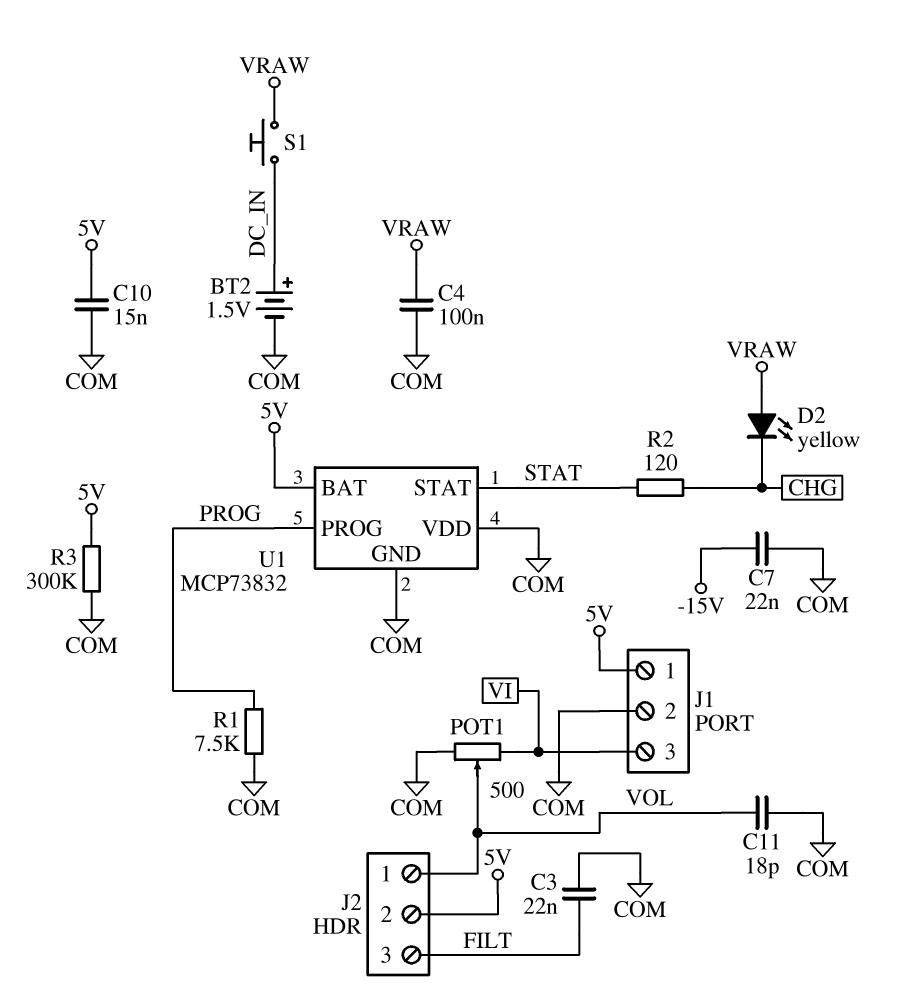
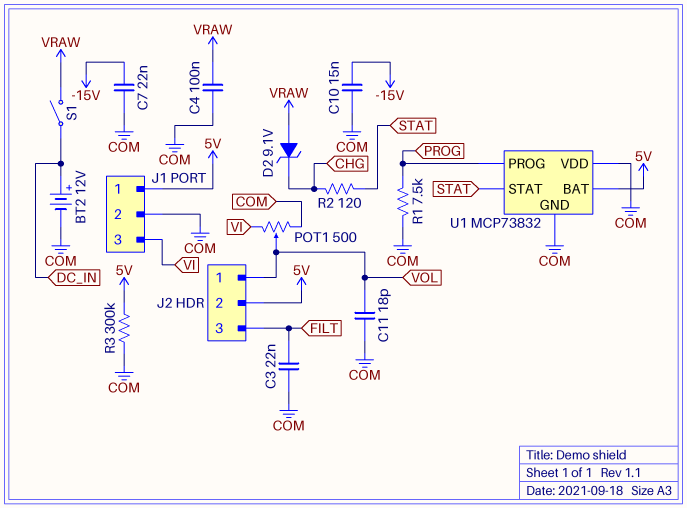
BT2: 1.5V (plus DC_IN, minus COM) -> 12V (plus DC_IN, minus COM)
C10: 15nF (5V, COM) -> 15nF (-15V, COM)
D2: LED yellow (A VRAW, K CHG) -> zener 9.1V (A VRAW, K CHG)
S1: button (DC_IN, VRAW) -> switch (DC_IN, VRAW)

